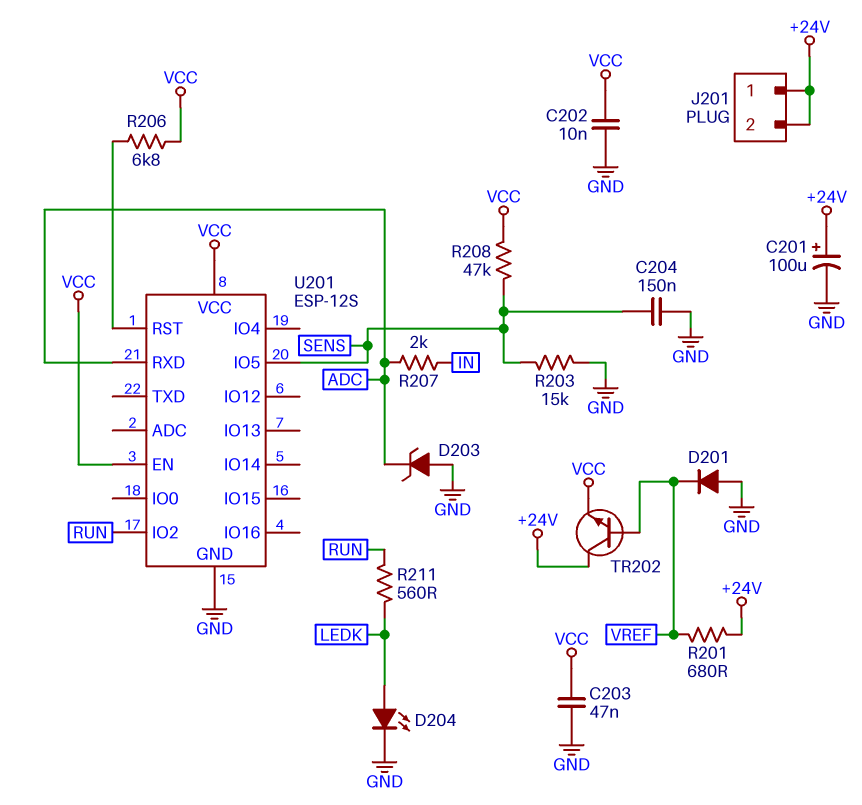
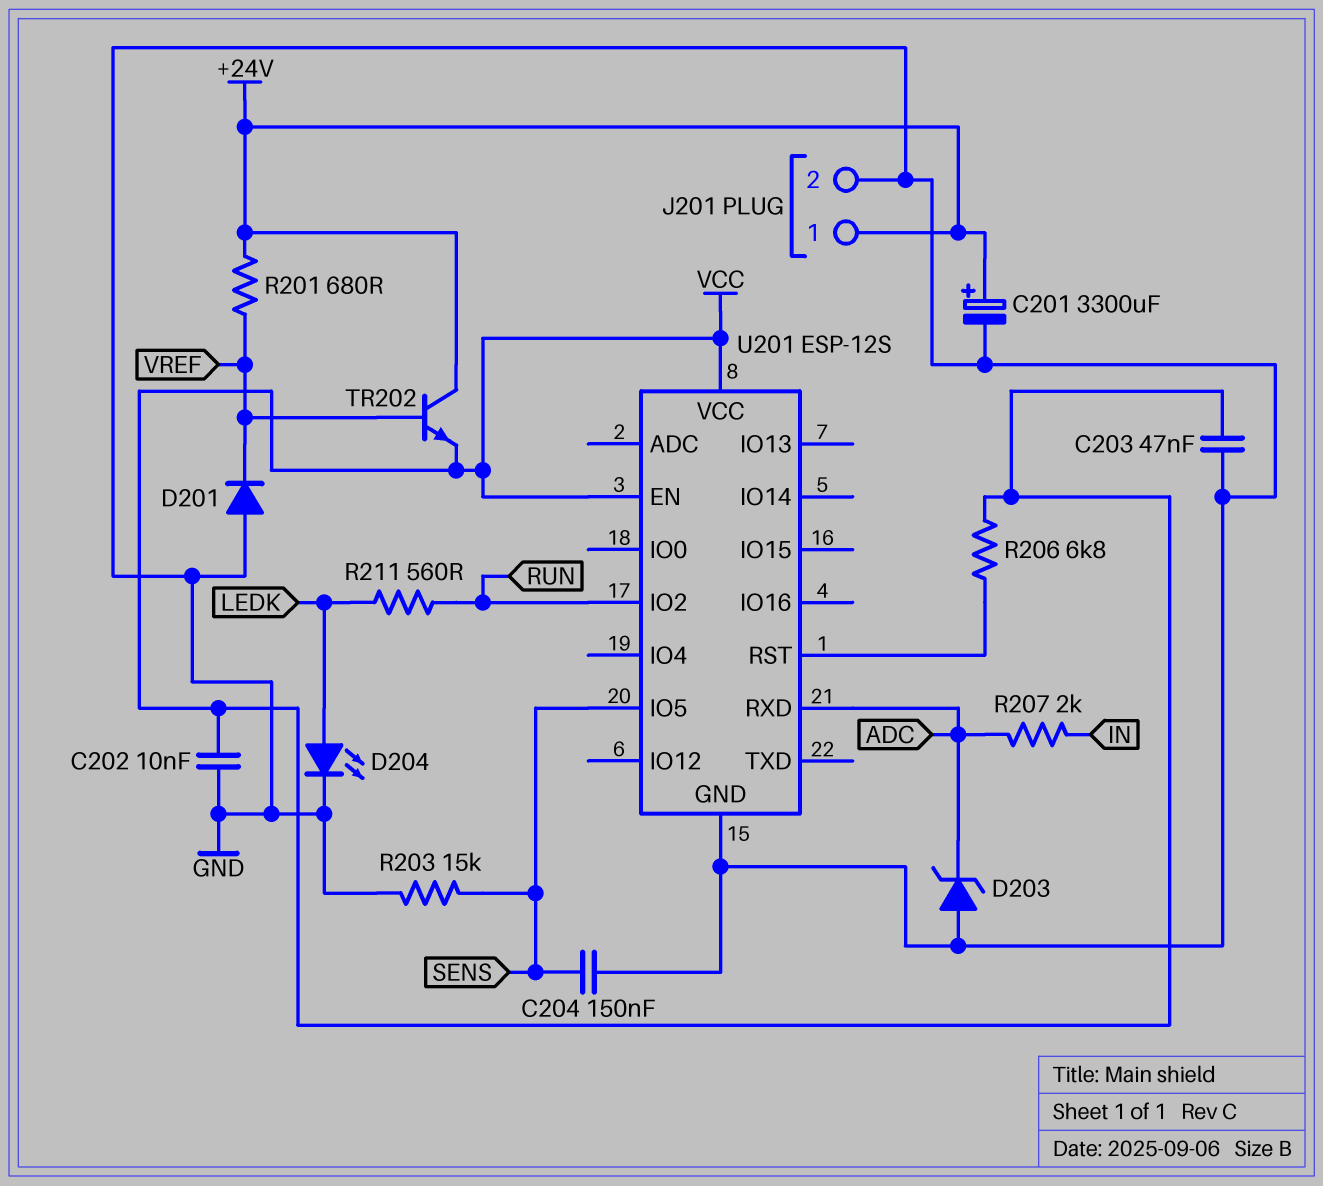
C201: 100uF (plus +24V, minus GND) -> 3300uF (plus +24V, minus GND)
J201 pin 2: +24V -> GND
R208: 47k (SENS, VCC) -> none

